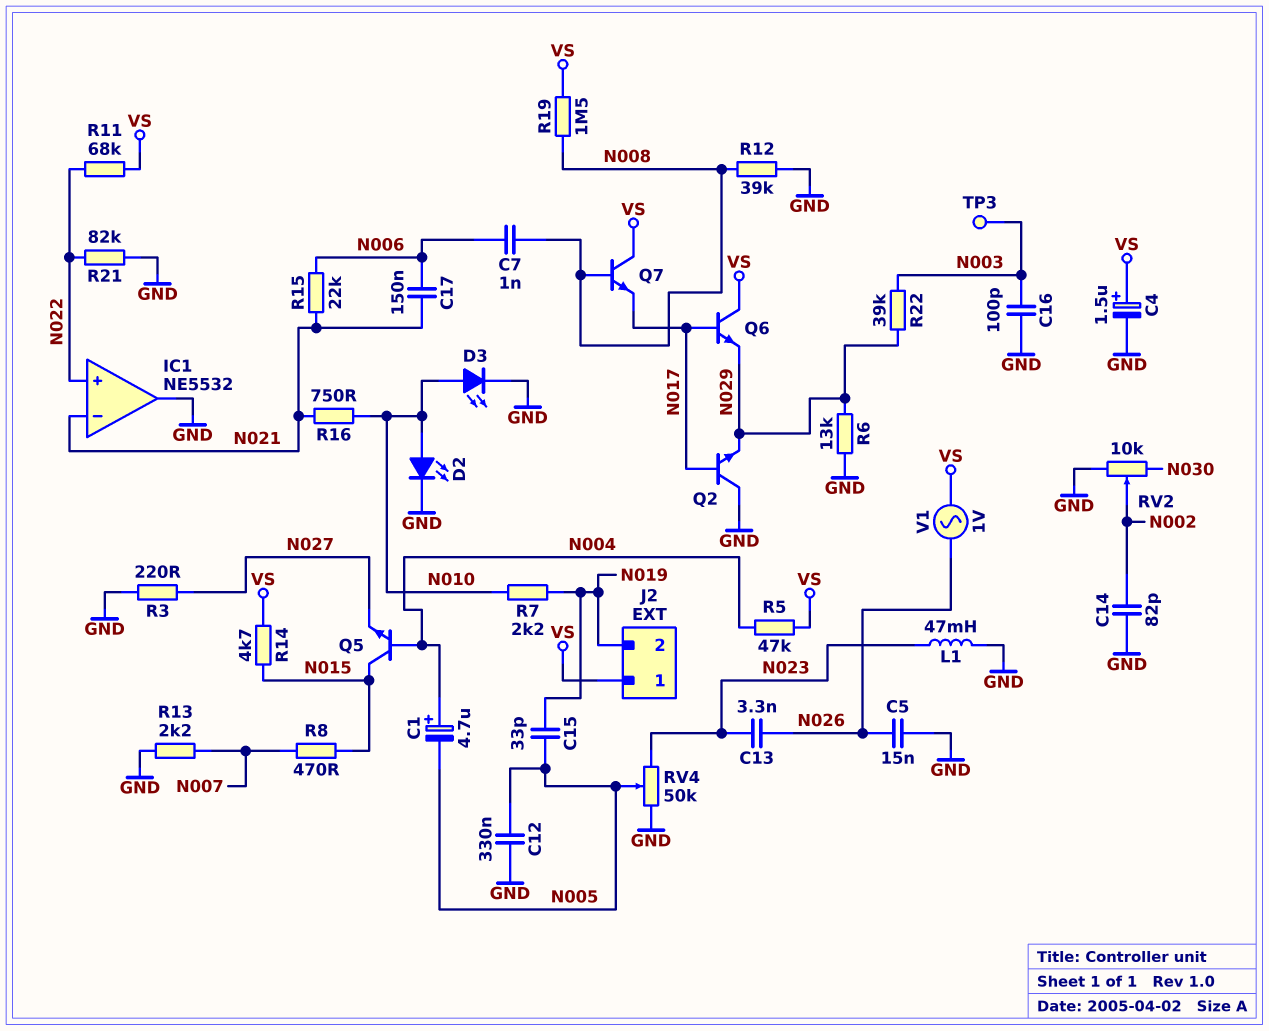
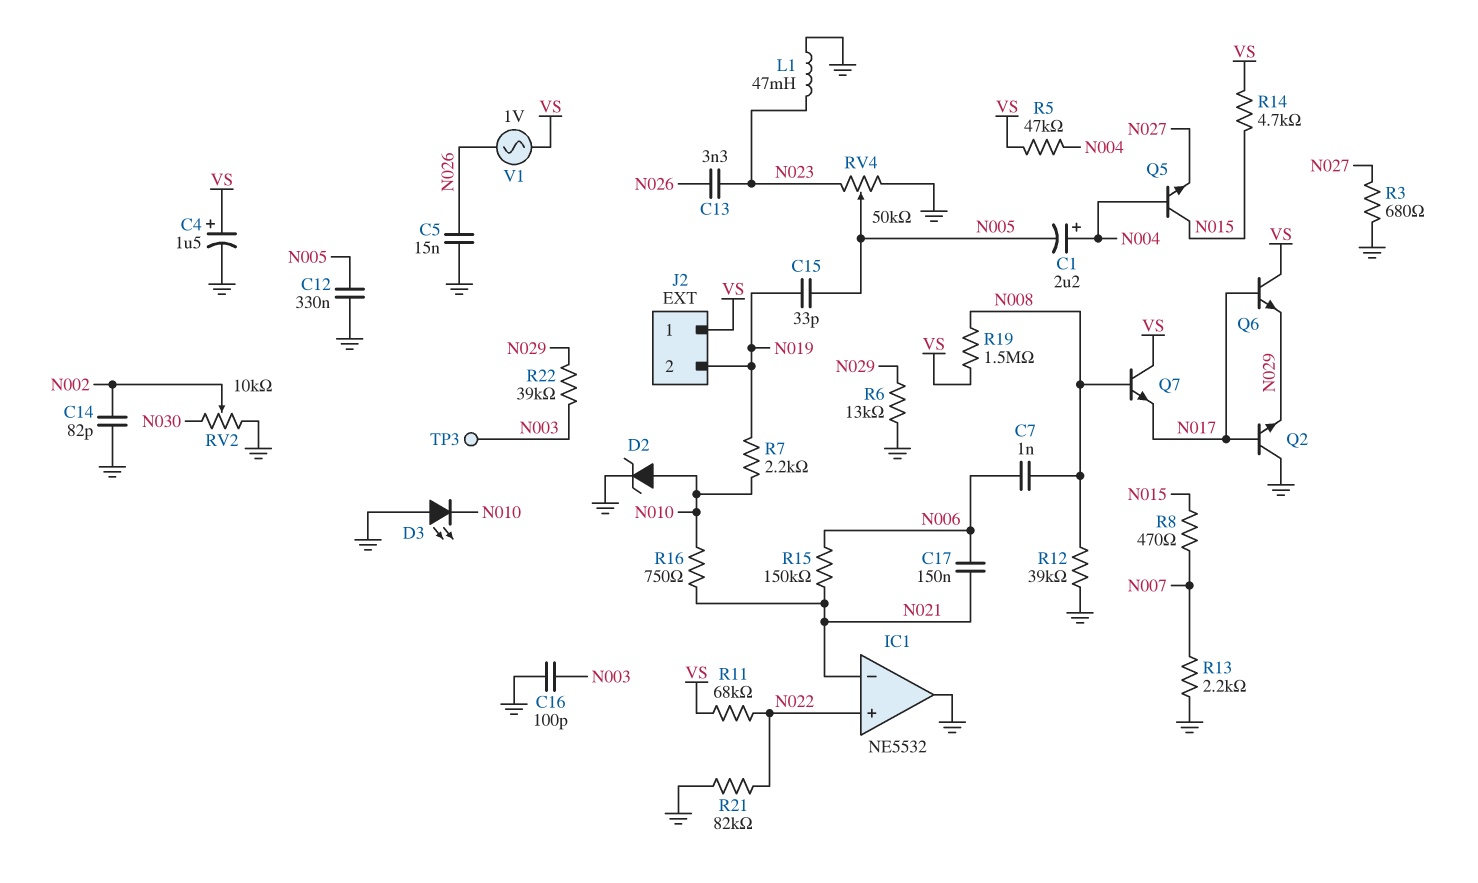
C1: 4.7uF (plus N004, minus N005) -> 2.2uF (plus N004, minus N005)
D2: LED (A N010, K GND) -> zener (A N010, K GND)
D3: LED (A N010, K GND) -> LED (A GND, K N010)
R3: 220 (GND, N027) -> 680 (GND, N027)
R15: 22k (N006, N021) -> 150k (N006, N021)

